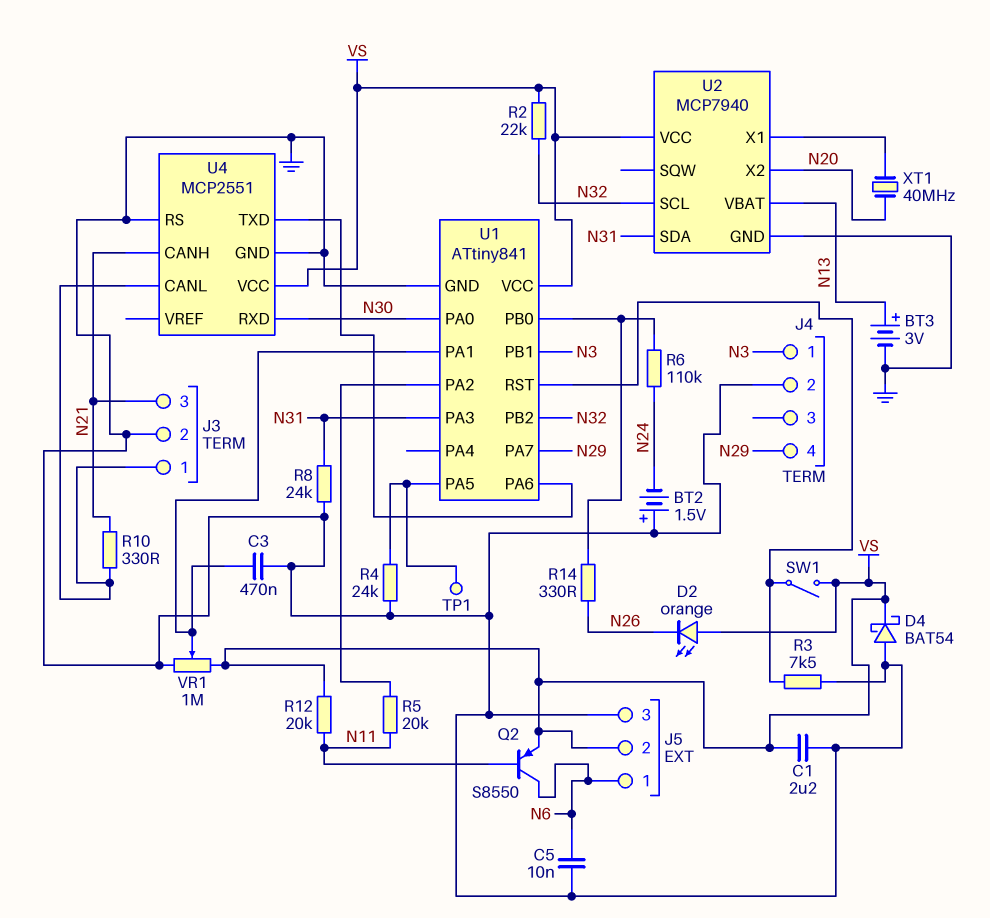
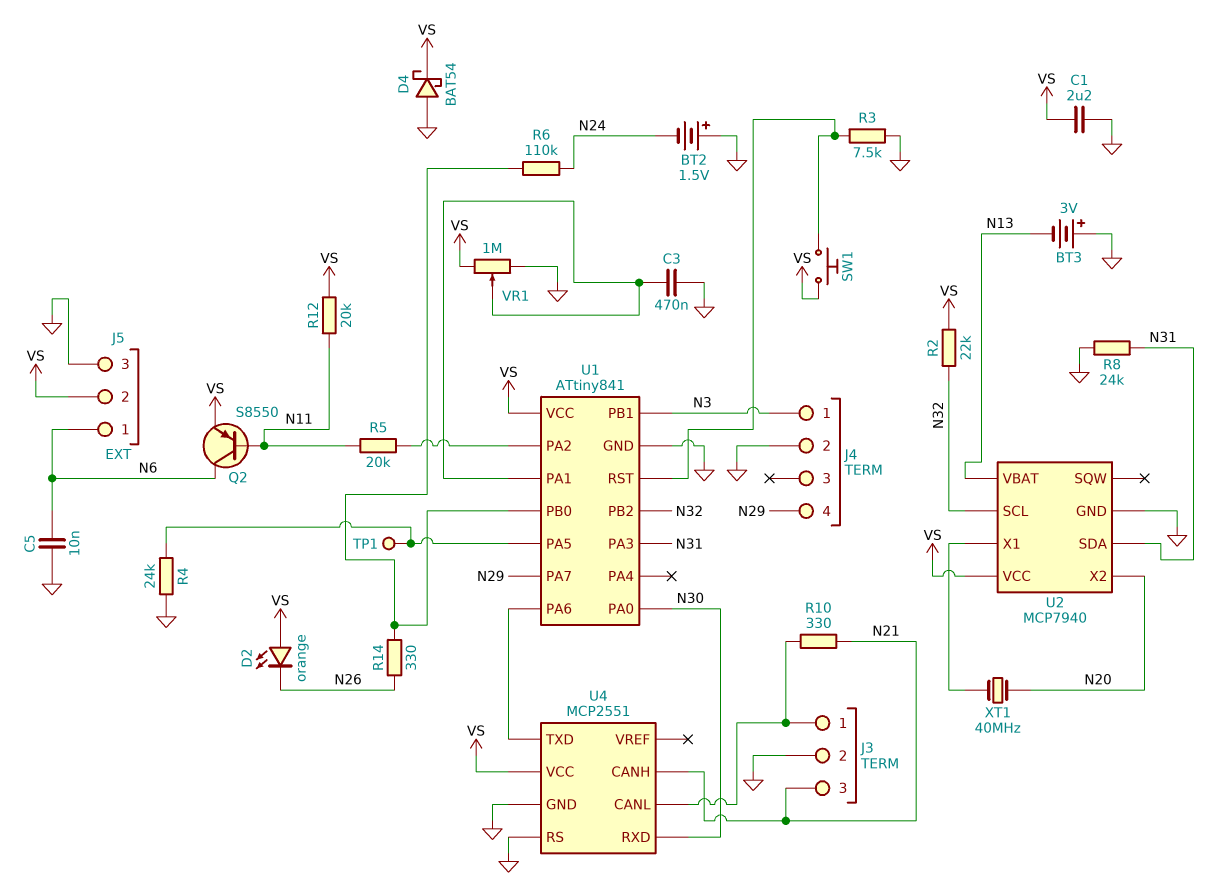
BT3: 3V (plus N13, minus GND) -> 3V (plus GND, minus N13)
SW1: switch (U1/RST, VS) -> button (U1/RST, VS)

